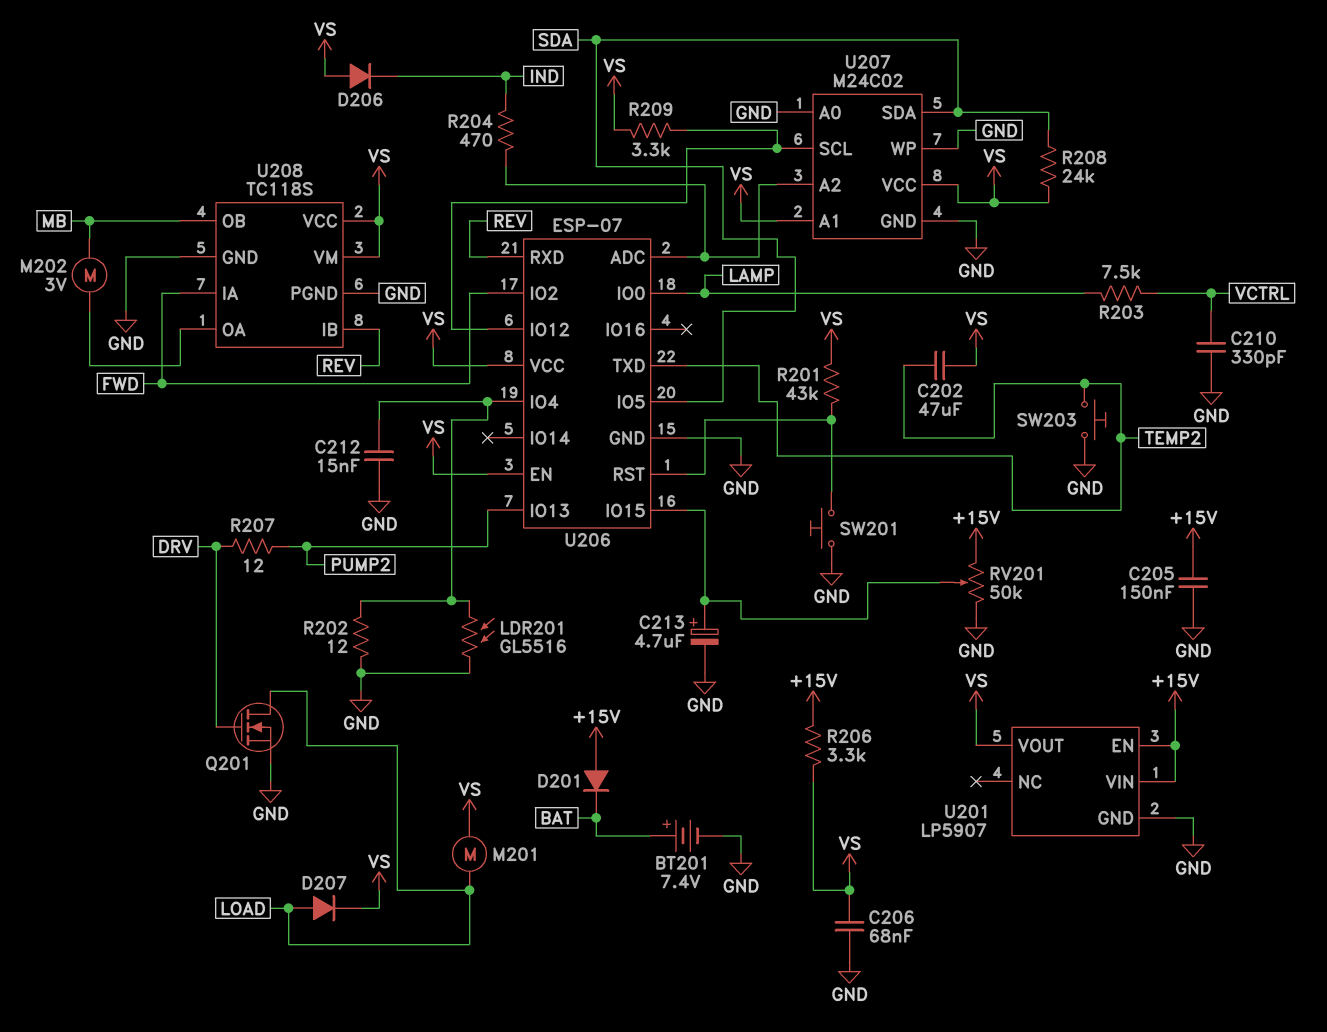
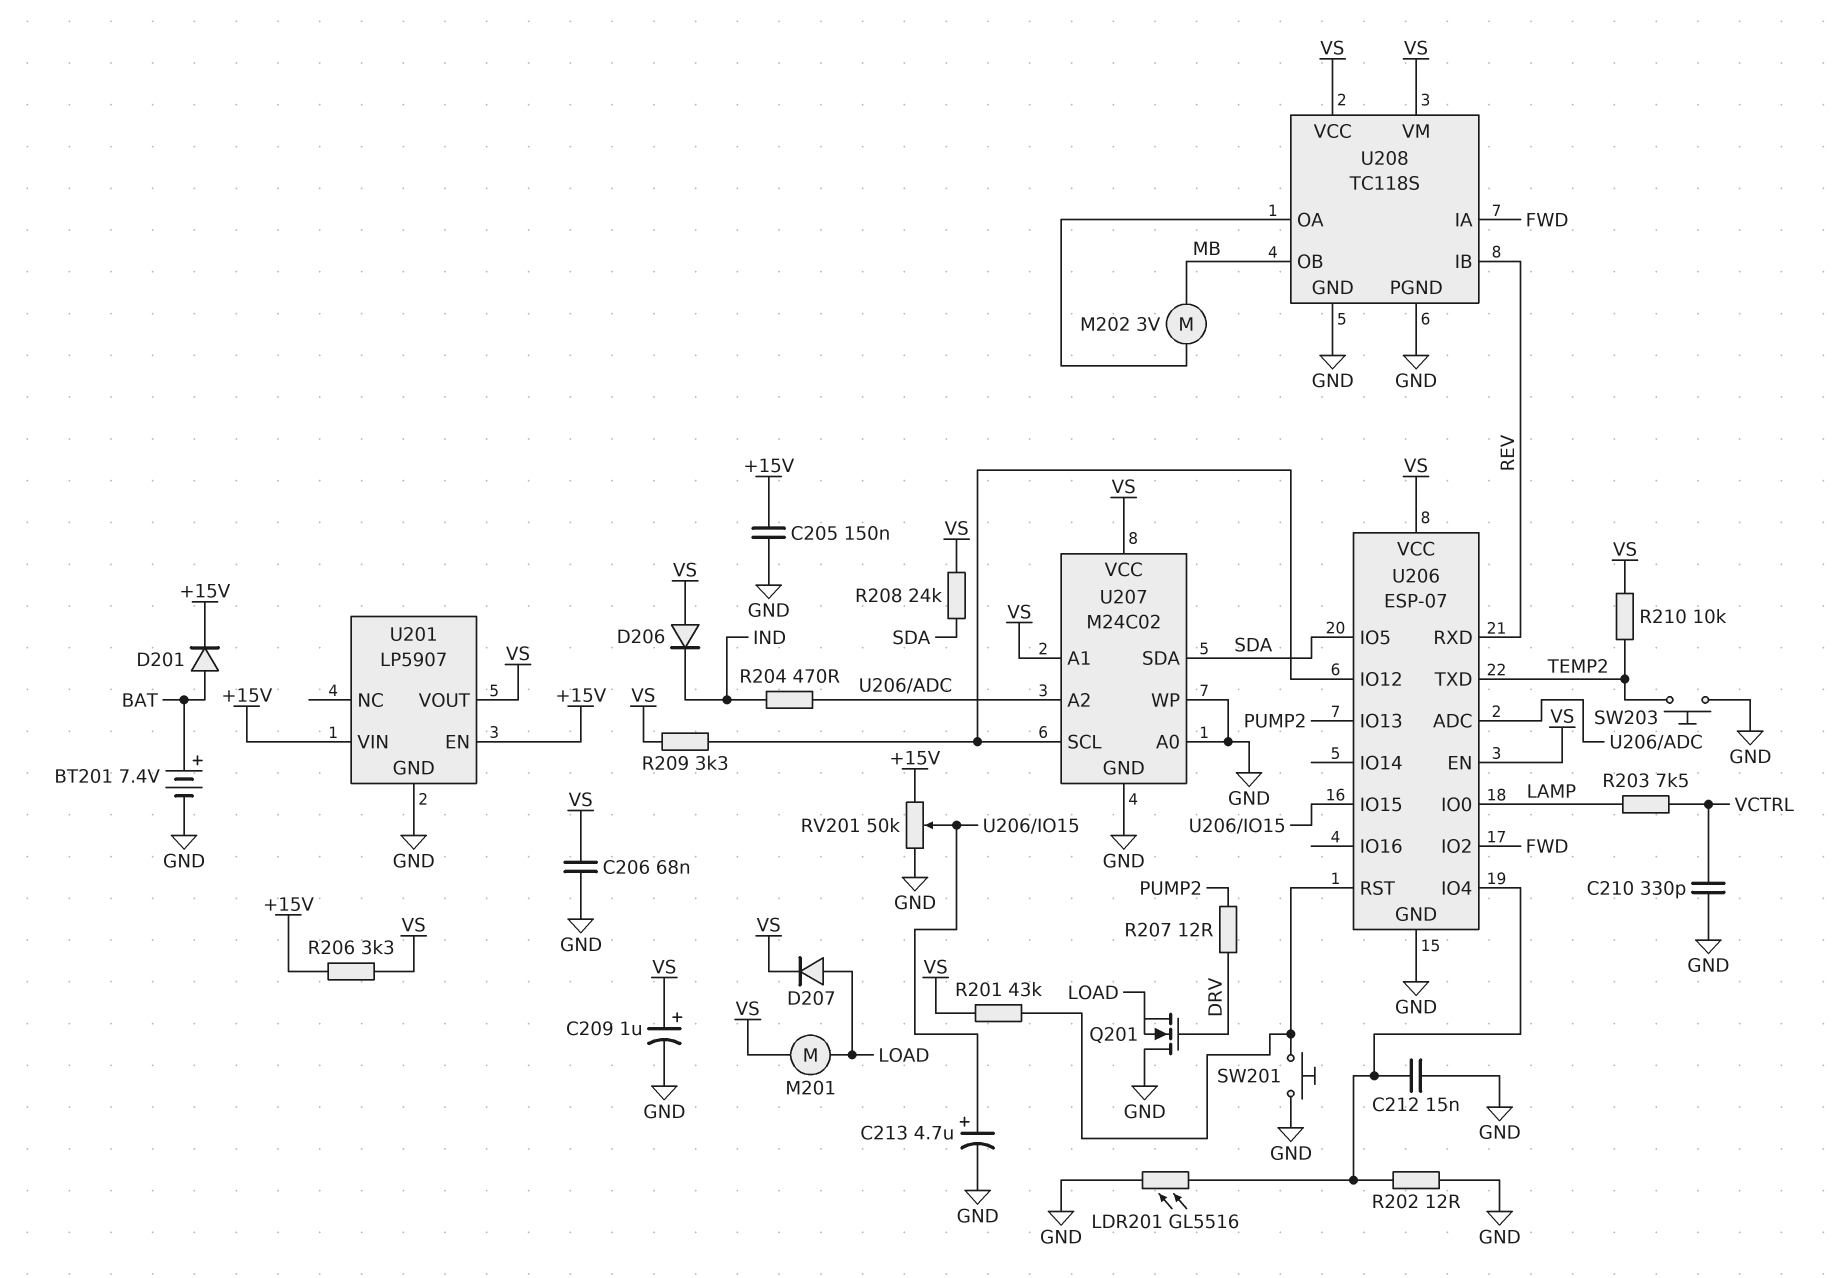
C202: 47uF (TEMP2, VS) -> none
C209: none -> 1uF (plus VS, minus GND)
D201: diode (A +15V, K BAT) -> diode (A BAT, K +15V)
Q201: NMOS (G DRV, D LOAD, S GND) -> NMOS (G DRV, D GND, S LOAD)
R210: none -> 10k (TEMP2, VS)

